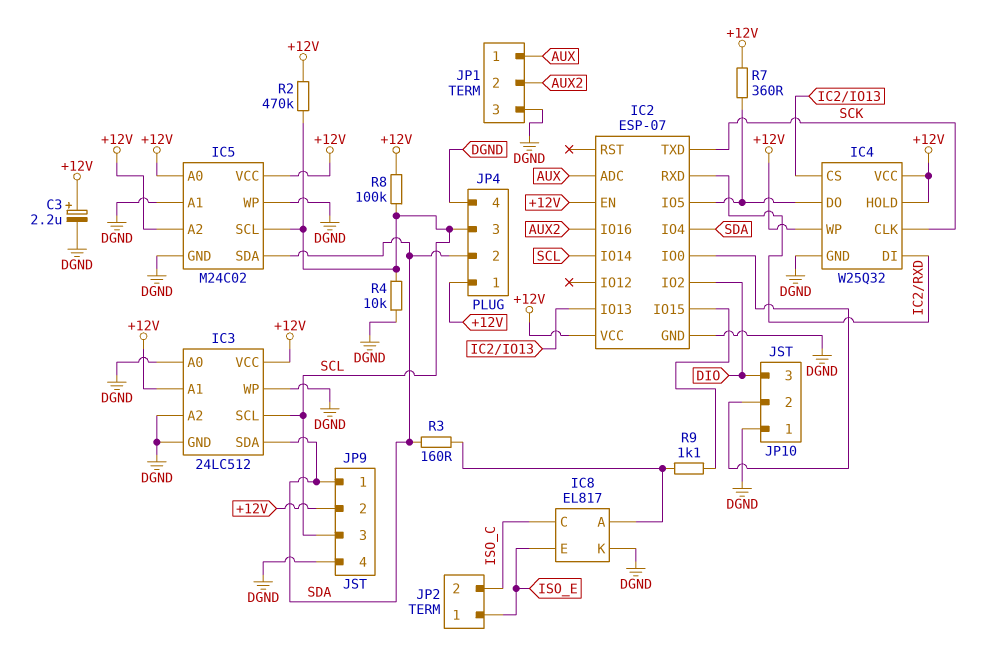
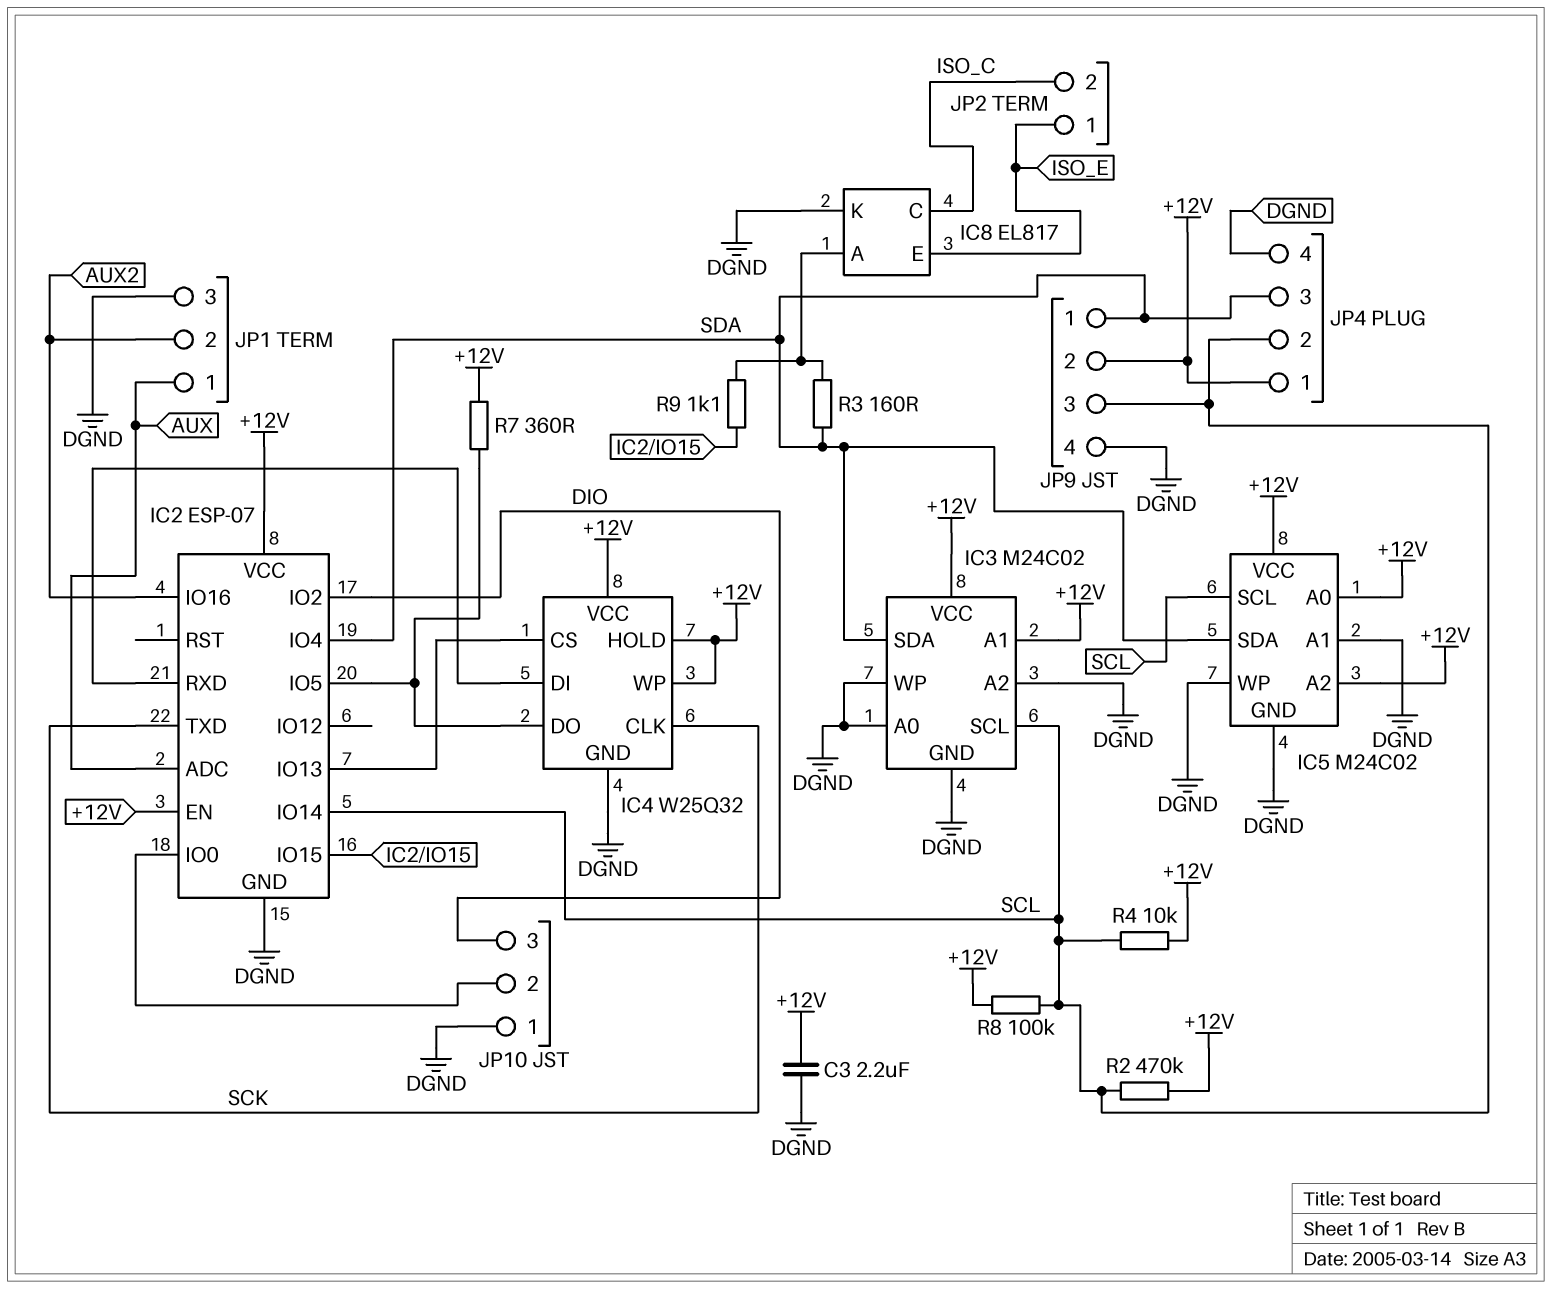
C3: 2.2uF (plus +12V, minus DGND) -> 2.2uF (+12V, DGND)
IC3: 24LC512 -> M24C02
JP4 pin 2: SDA -> SCL
JP4 pin 3: SCL -> SDA
R4: 10k (DGND, SCL) -> 10k (+12V, SCL)

